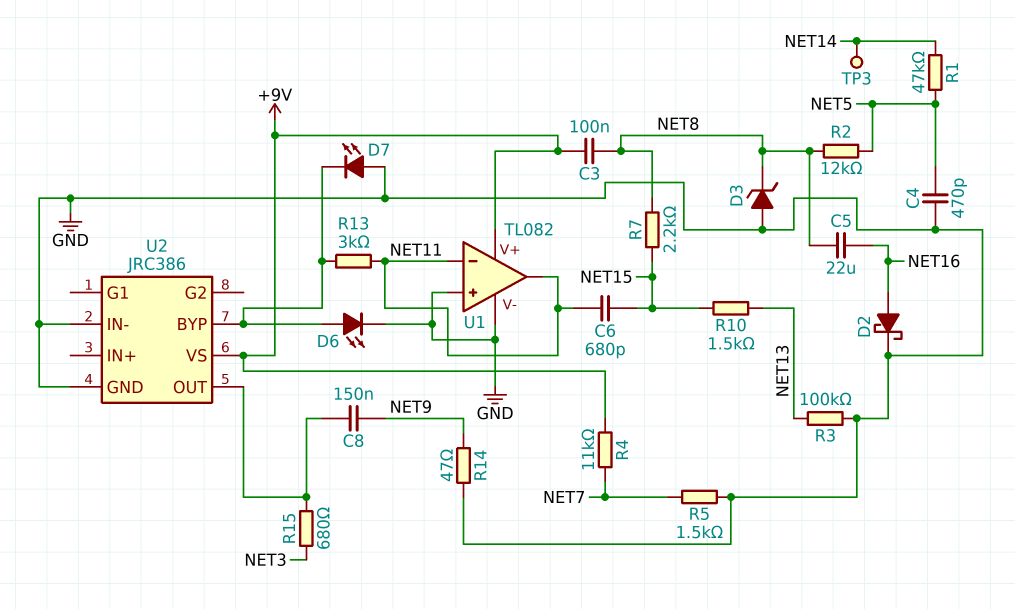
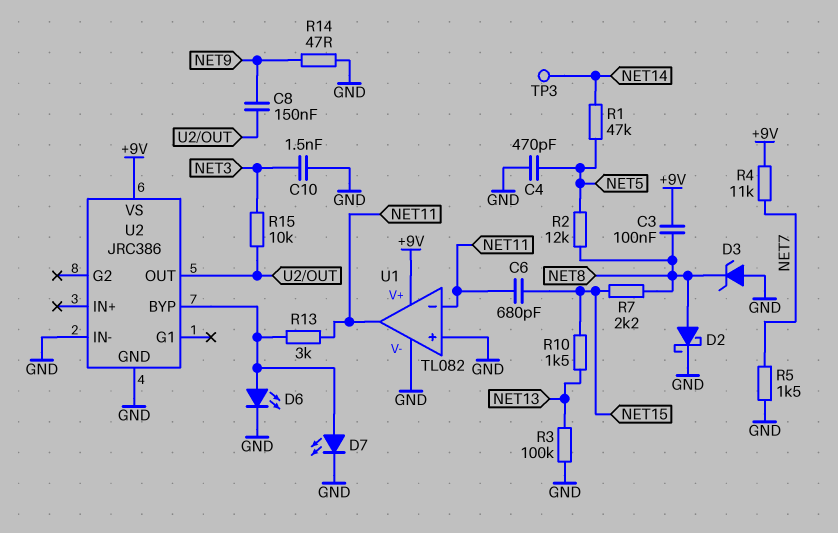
C5: 22uF (NET8, NET16) -> none
C10: none -> 1.5nF (GND, NET3)
D2: schottky (A NET16, K GND) -> schottky (A NET8, K GND)
D7: LED (A GND, K U2/BYP) -> LED (A U2/BYP, K GND)
R15: 680 (NET3, U2/OUT) -> 10k (NET3, U2/OUT)

